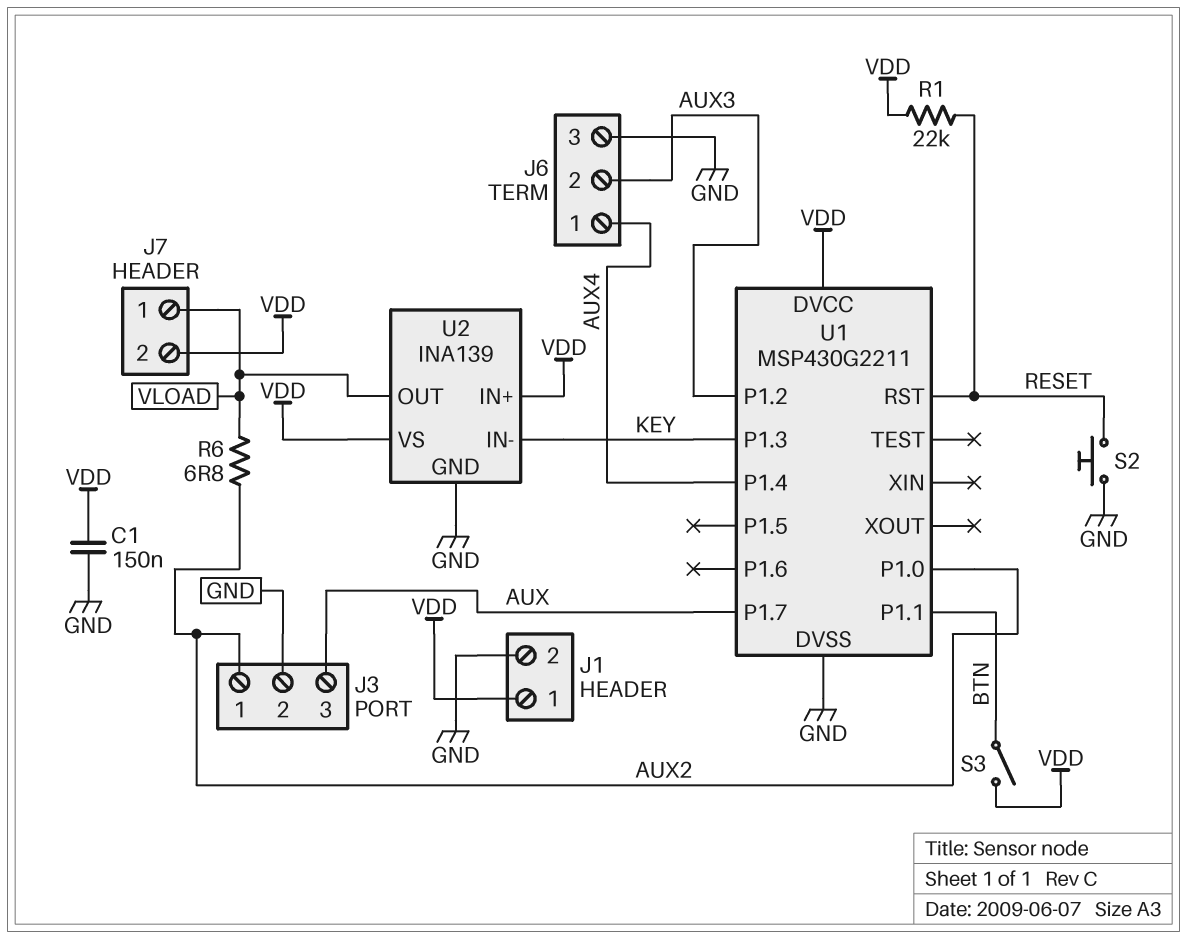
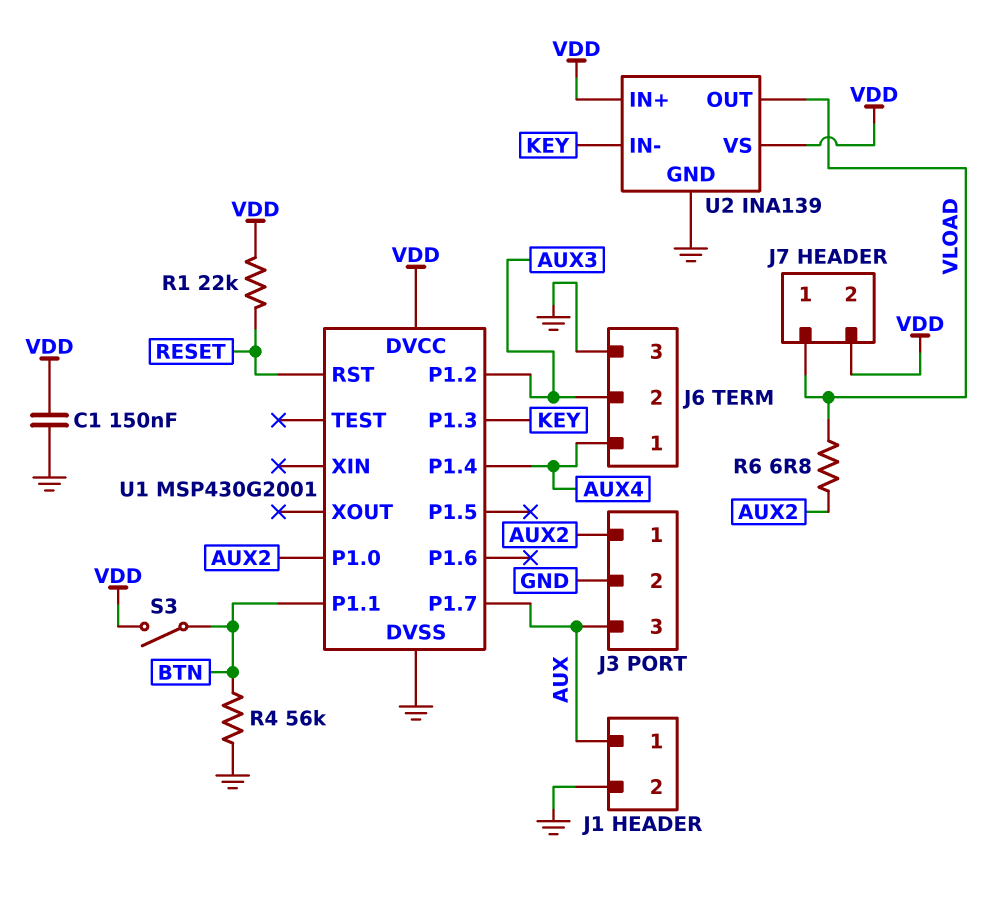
J1 pin 1: VDD -> AUX
R4: none -> 56k (BTN, GND)
S2: button (GND, RESET) -> none
U1: MSP430G2211 -> MSP430G2001

